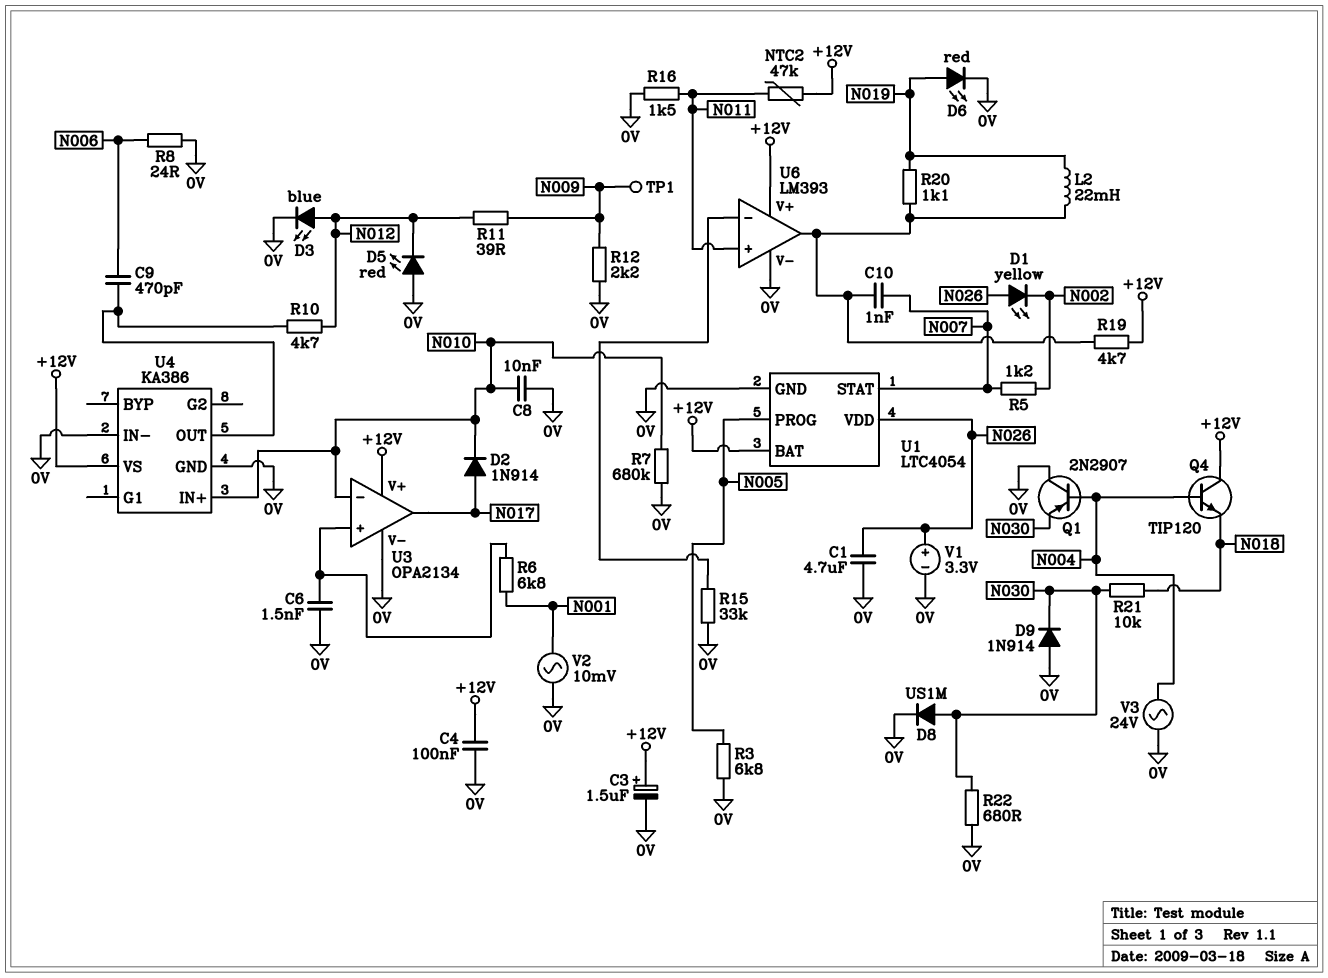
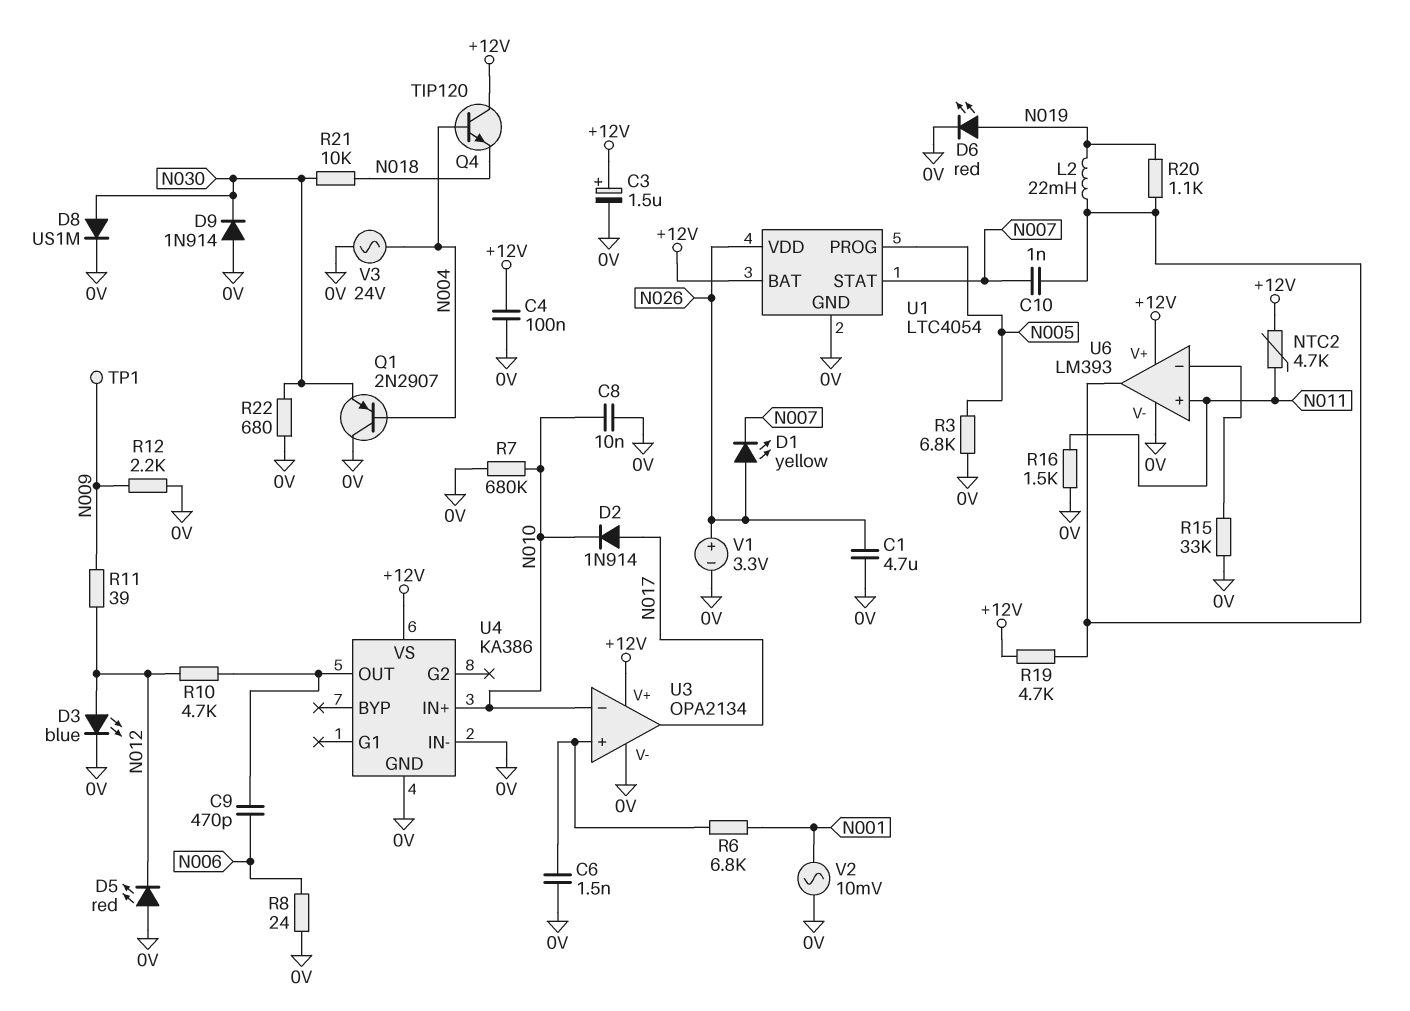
D1: LED yellow (A N026, K N002) -> LED yellow (A N026, K N007)
NTC2: 47k (+12V, N011) -> 4.7k (+12V, N011)
R5: 1.2k (N002, N007) -> none

